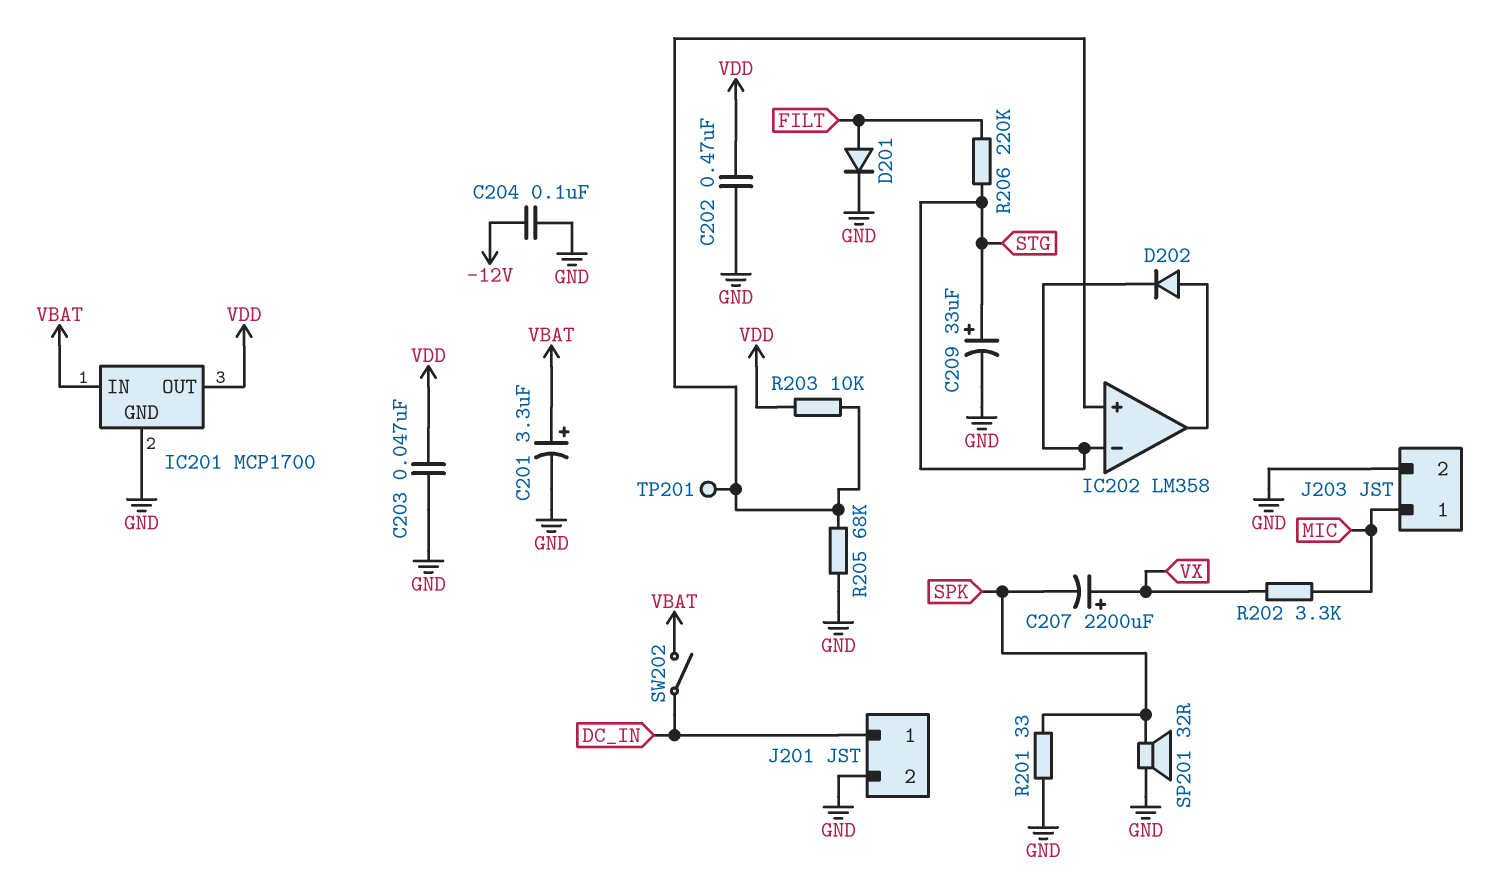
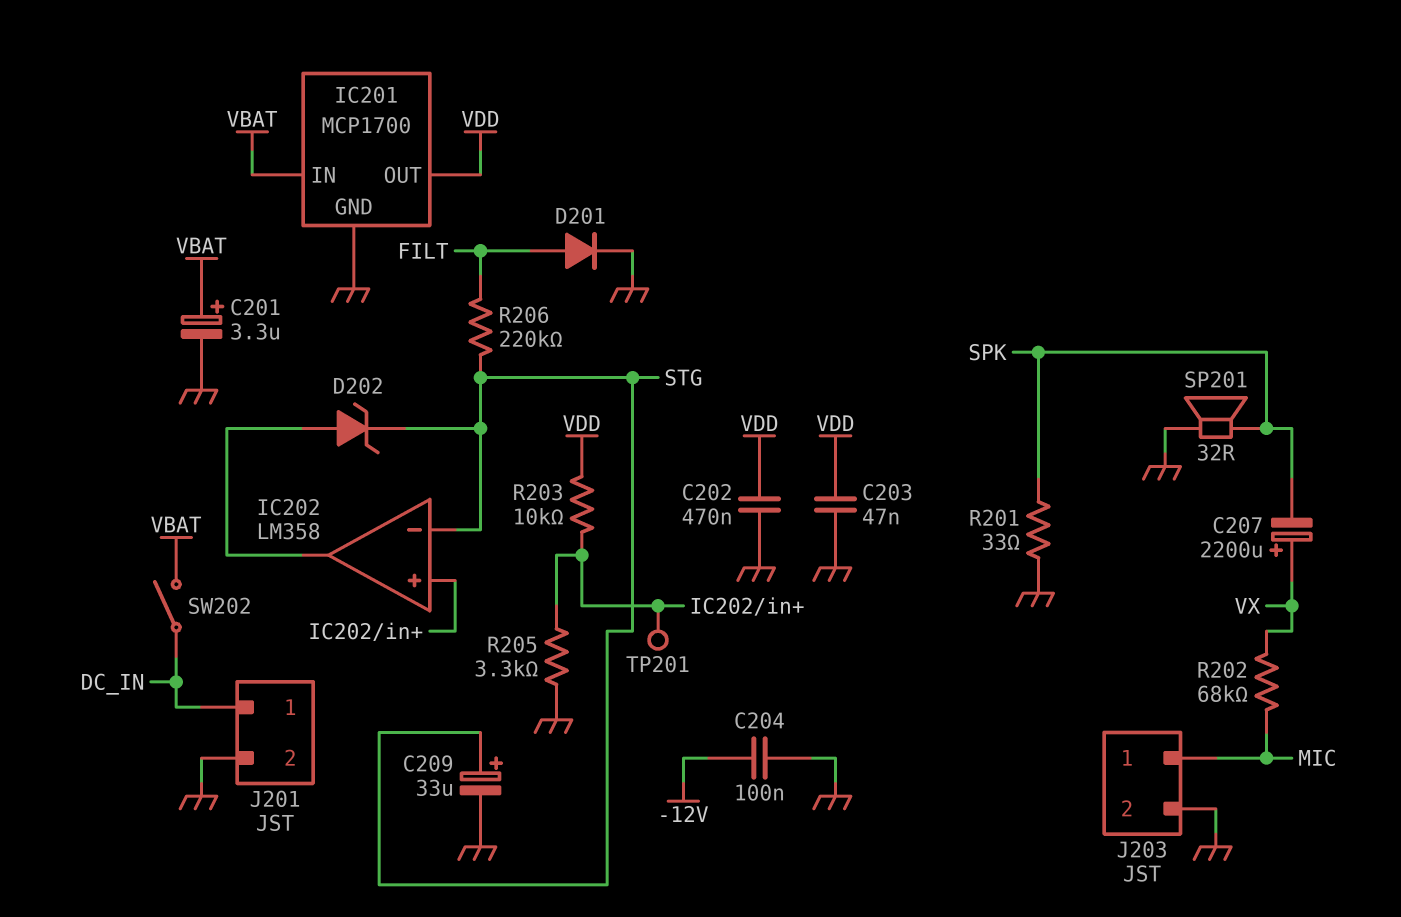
D202: diode (A IC202/out, K STG) -> zener (A IC202/out, K STG)
R202: 3.3k (MIC, VX) -> 68k (MIC, VX)
R205: 68k (GND, IC202/in+) -> 3.3k (GND, IC202/in+)

